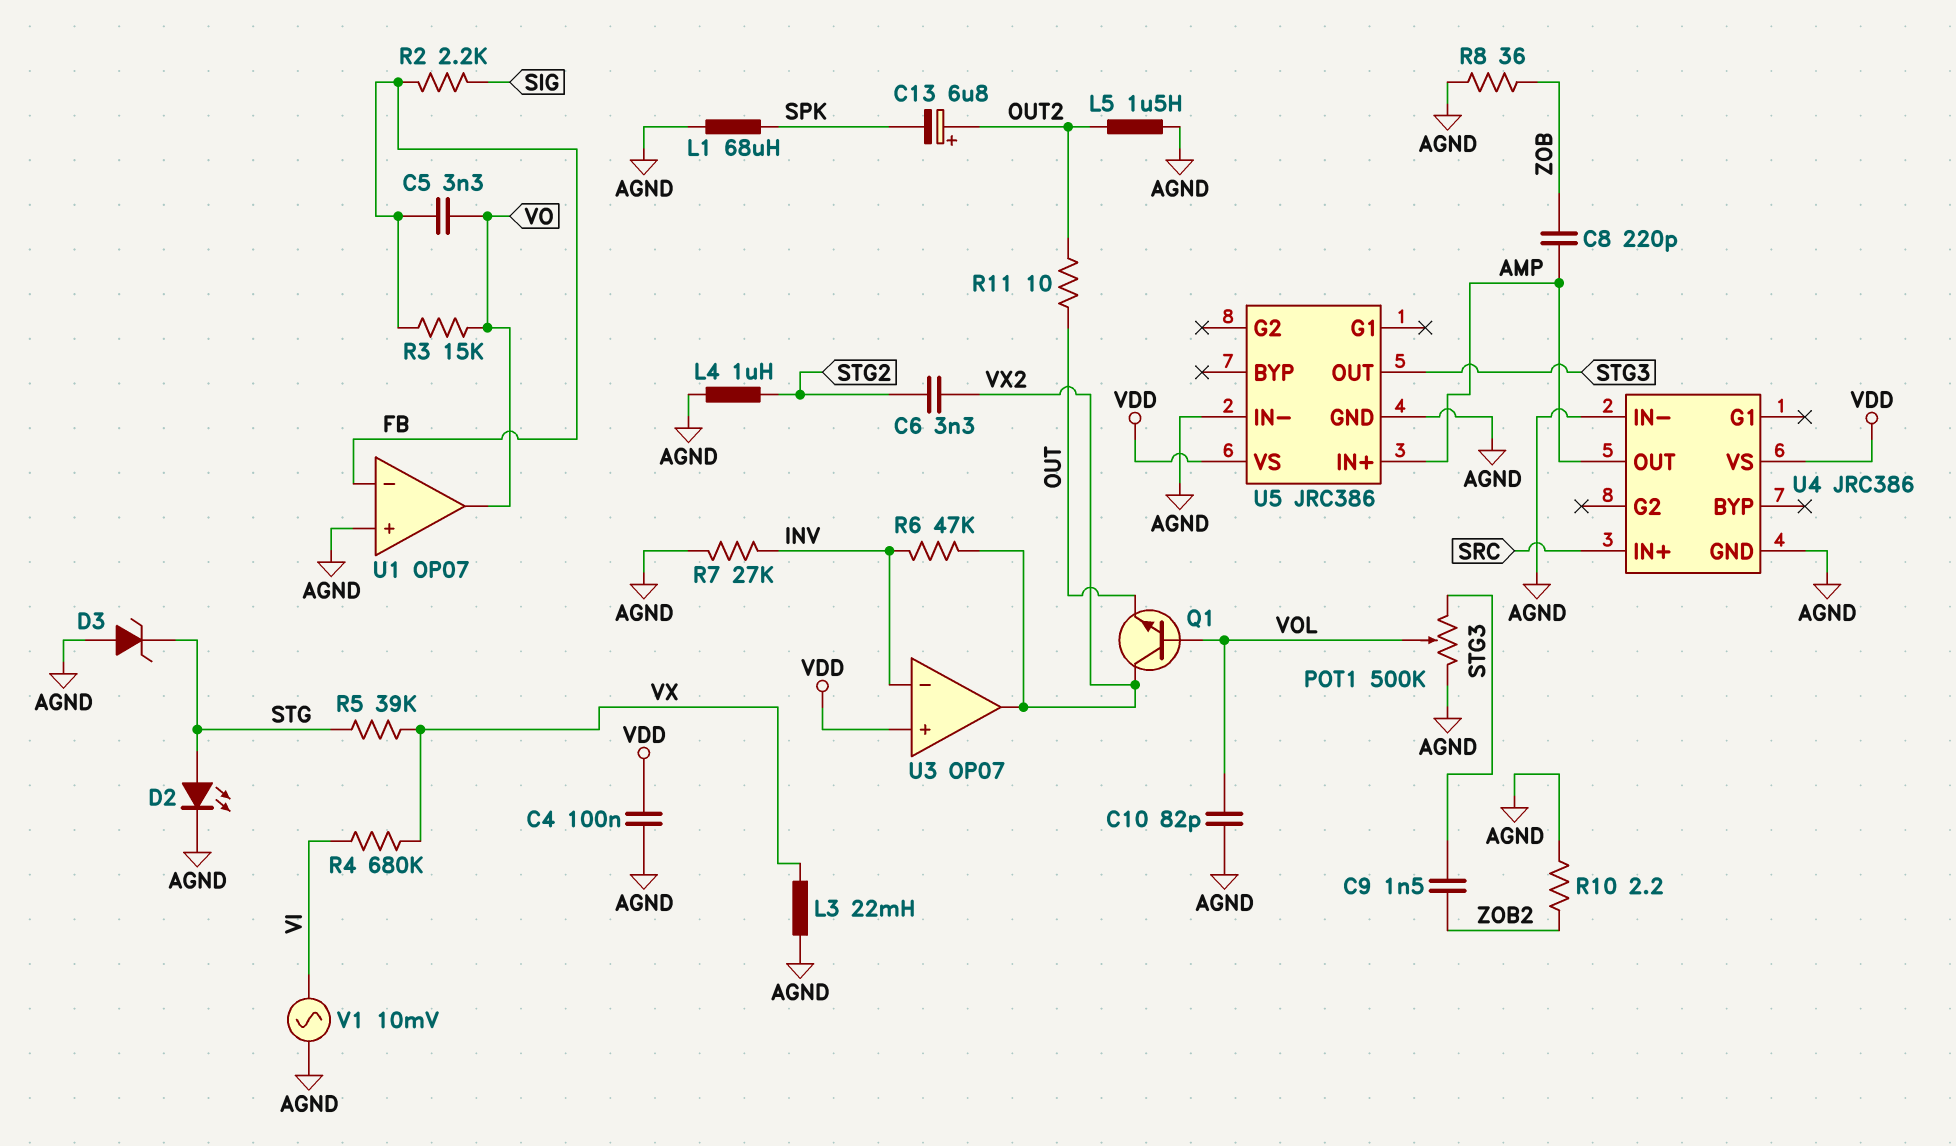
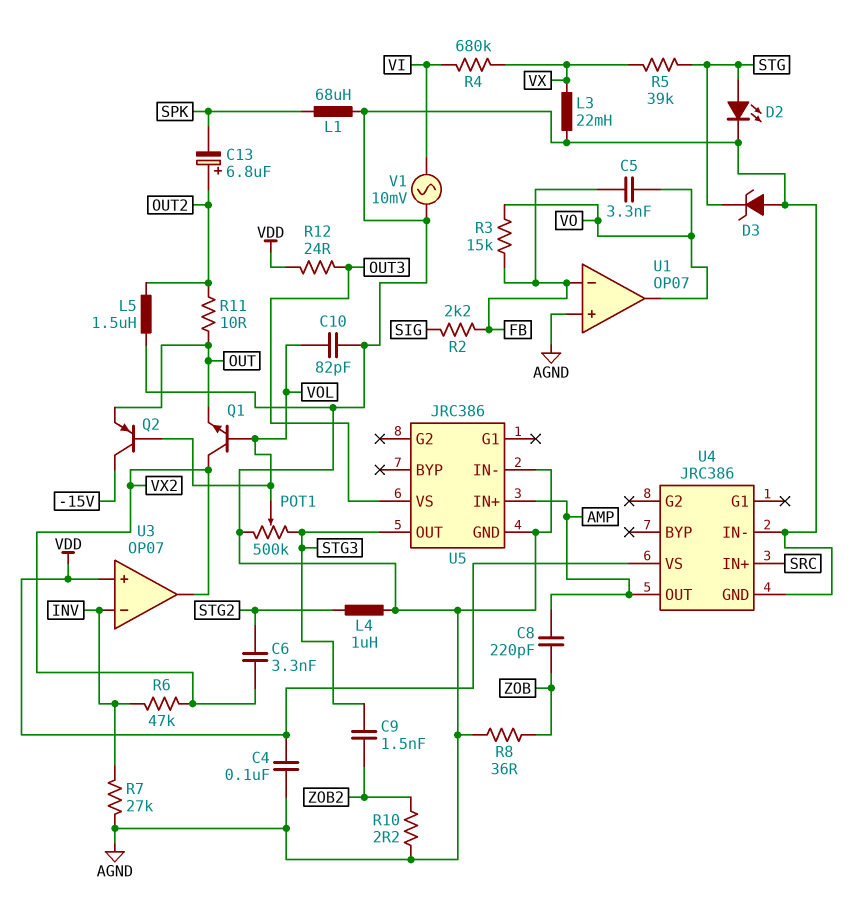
Q2: none -> PNP (B VOL, C -15V, E OUT)
R12: none -> 24 (OUT3, VDD)
U5 pin VS: VDD -> OUT3

